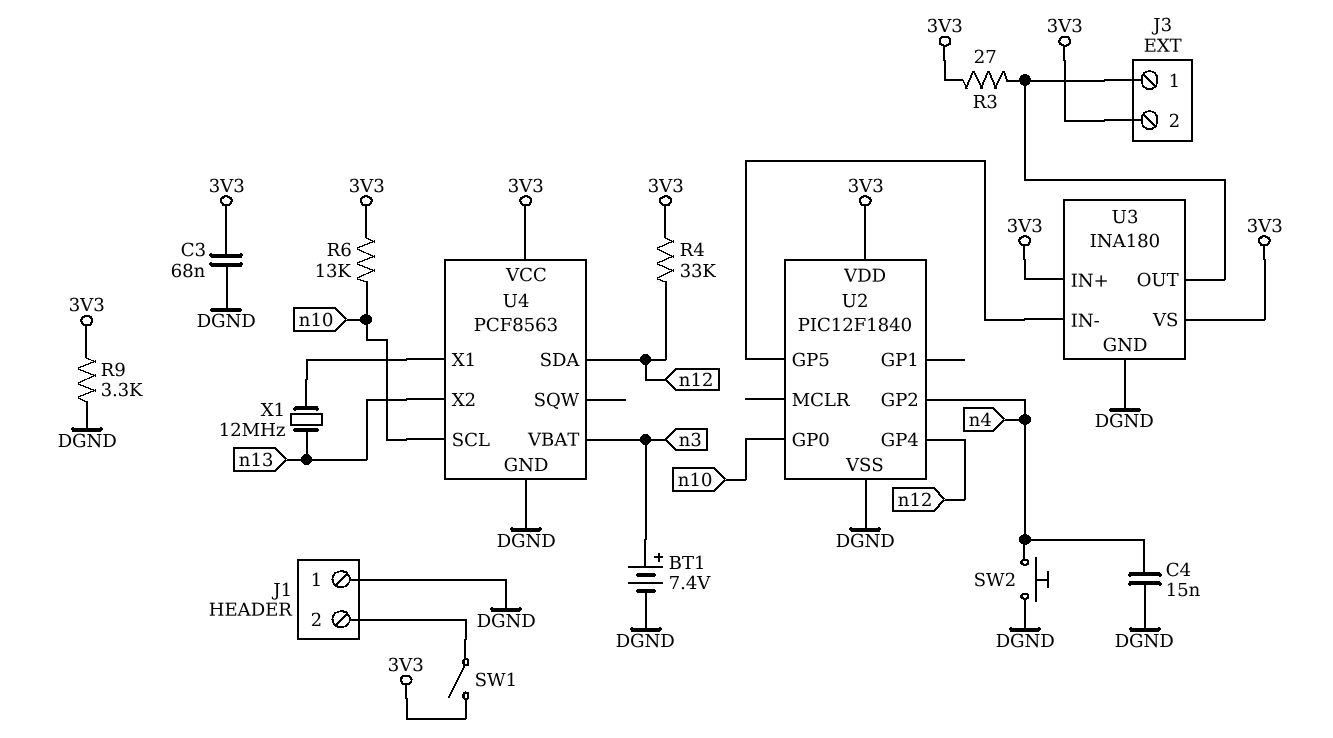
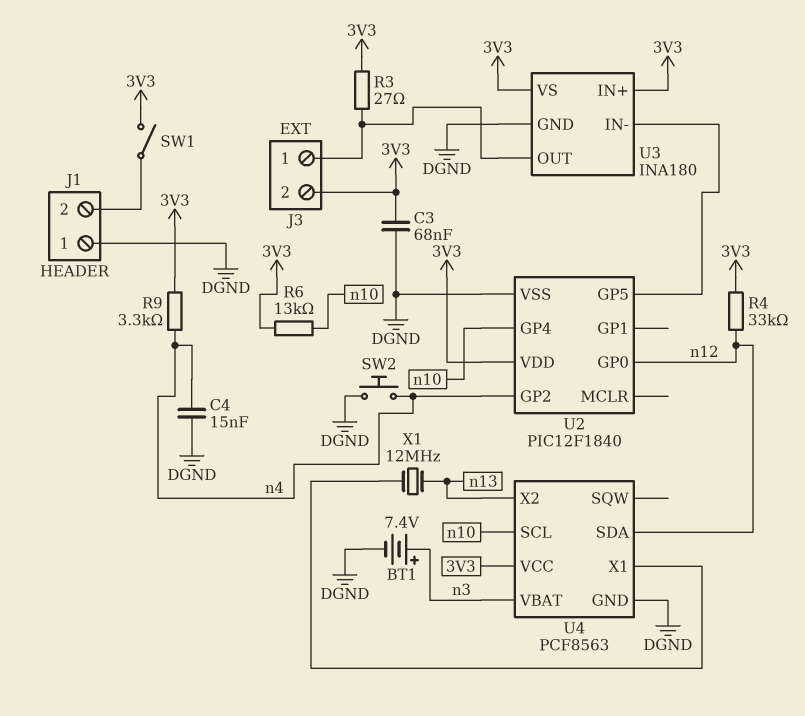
R9: 3.3k (3V3, DGND) -> 3.3k (3V3, n4)
U2 pin GP0: n10 -> n12
U2 pin GP4: n12 -> n10

